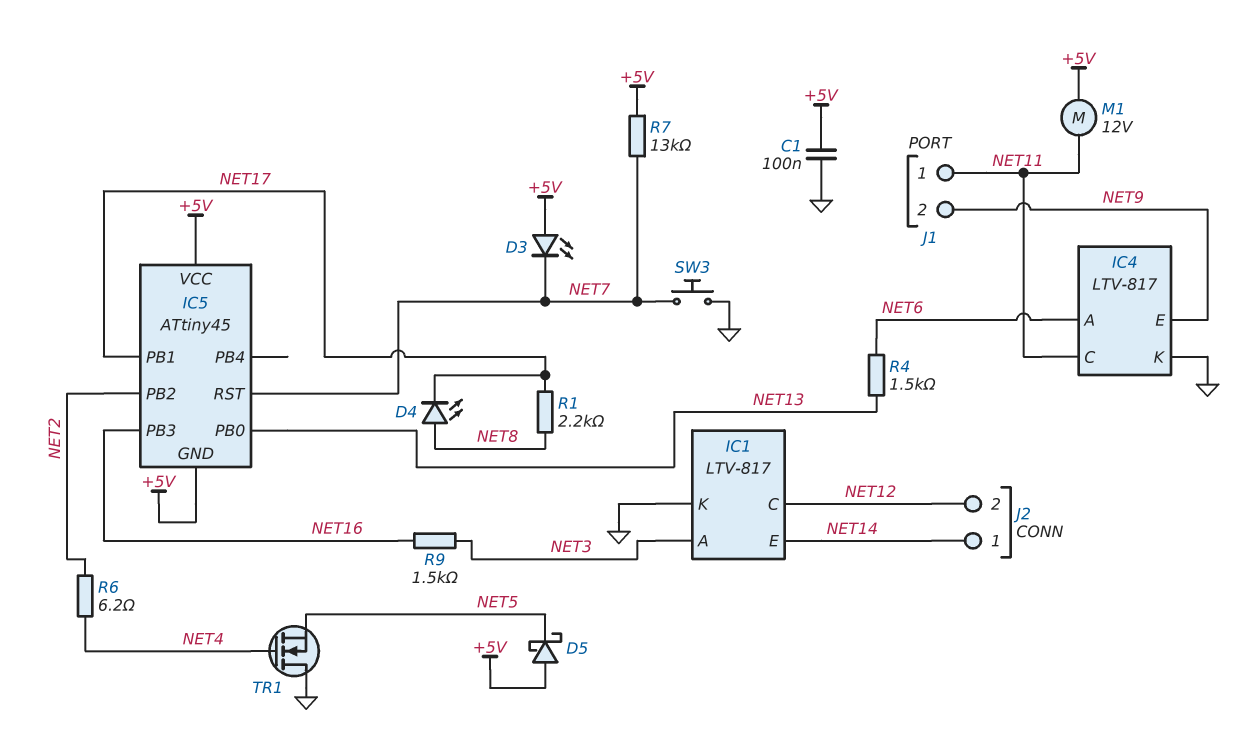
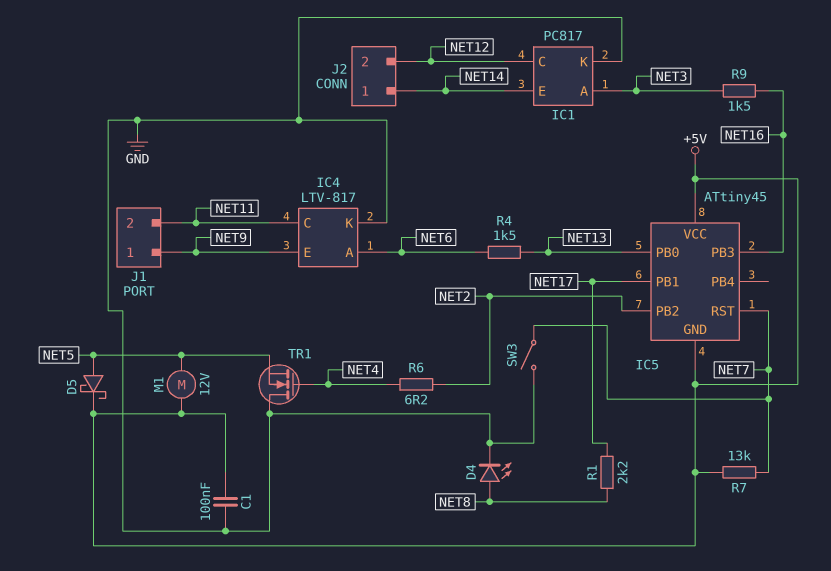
D3: LED (A +5V, K NET7) -> none
D4: LED (A NET8, K NET17) -> LED (A NET8, K GND)
D5: schottky (A +5V, K NET5) -> schottky (A NET5, K +5V)
IC1: LTV-817 -> PC817
J1 pin 1: NET11 -> NET9
J1 pin 2: NET9 -> NET11
M1: motor 12V (+5V, NET11) -> motor 12V (+5V, NET5)
SW3: button (GND, NET7) -> switch (GND, NET7)

